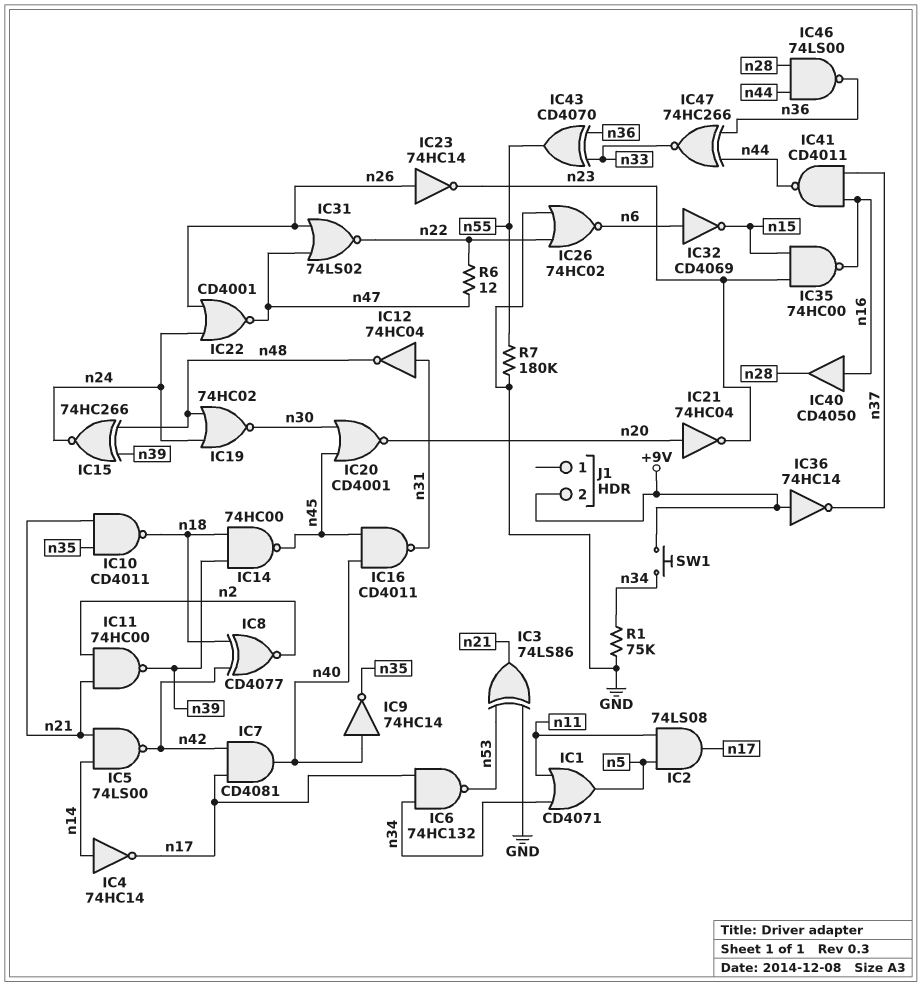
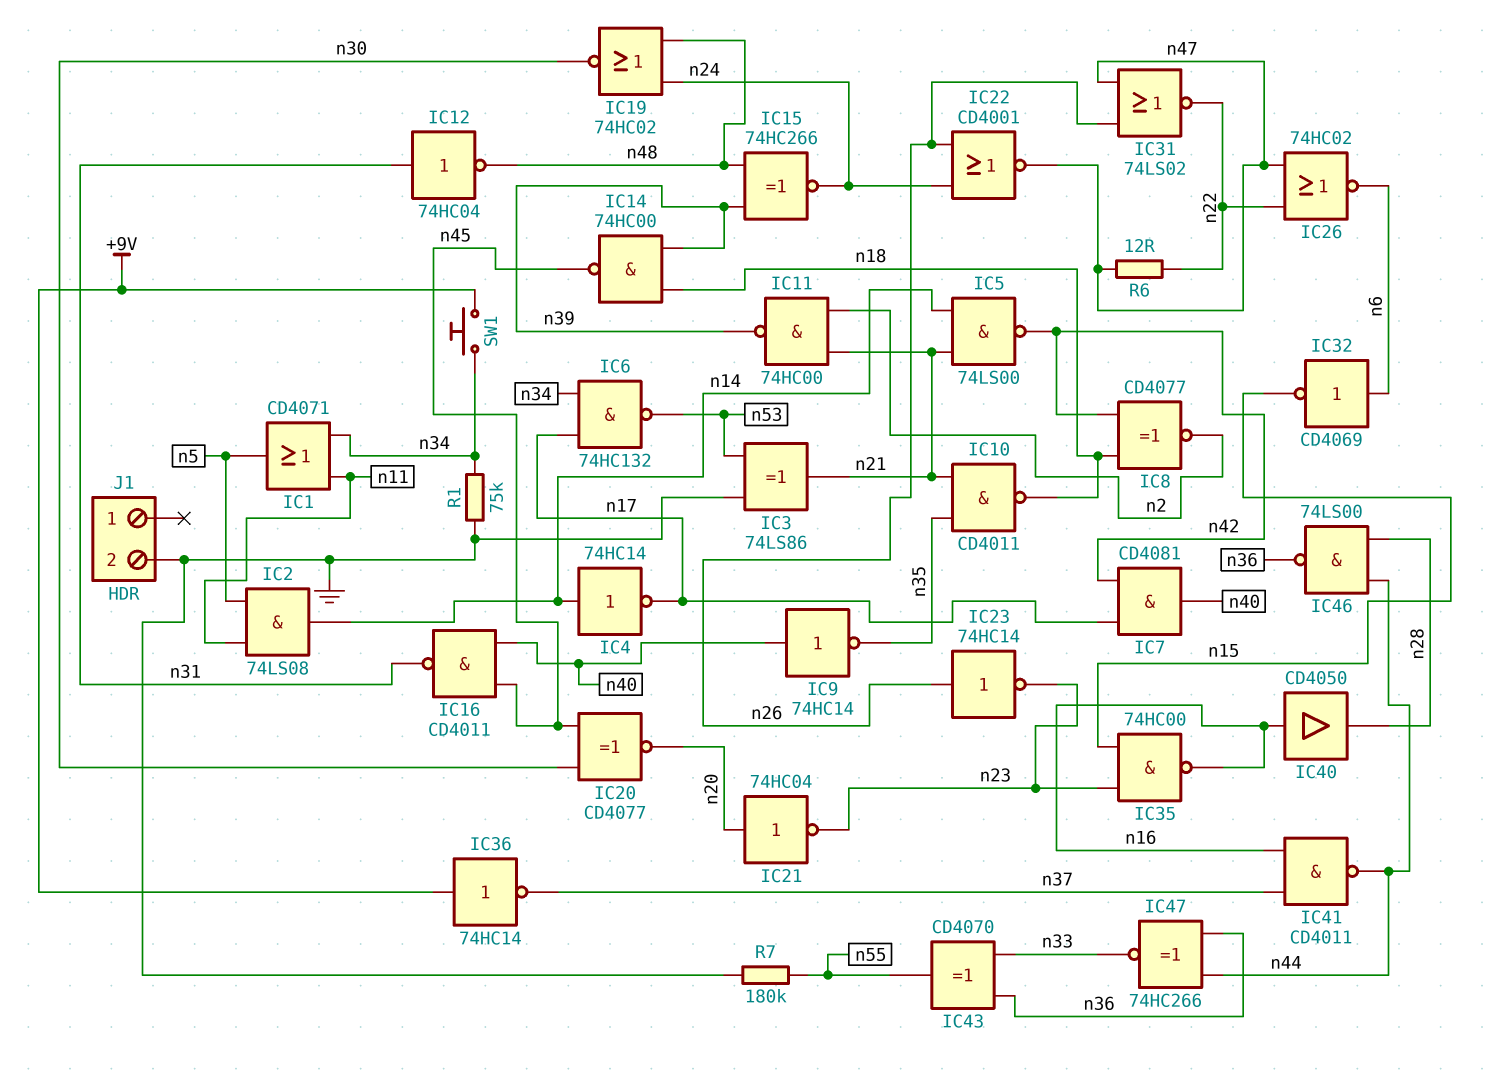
IC2: AND 74LS08 (in n5, in n11, out n17) -> AND 74LS08 (in n5, in n11, out n14)
IC20: NOR CD4001 (in n30, in n45, out n20) -> XNOR CD4077 (in n30, in n45, out n20)
IC26: NOR 74HC02 (in GND, in n22, out n6) -> NOR 74HC02 (in n22, in n47, out n6)
J1 pin 2: +9V -> GND

